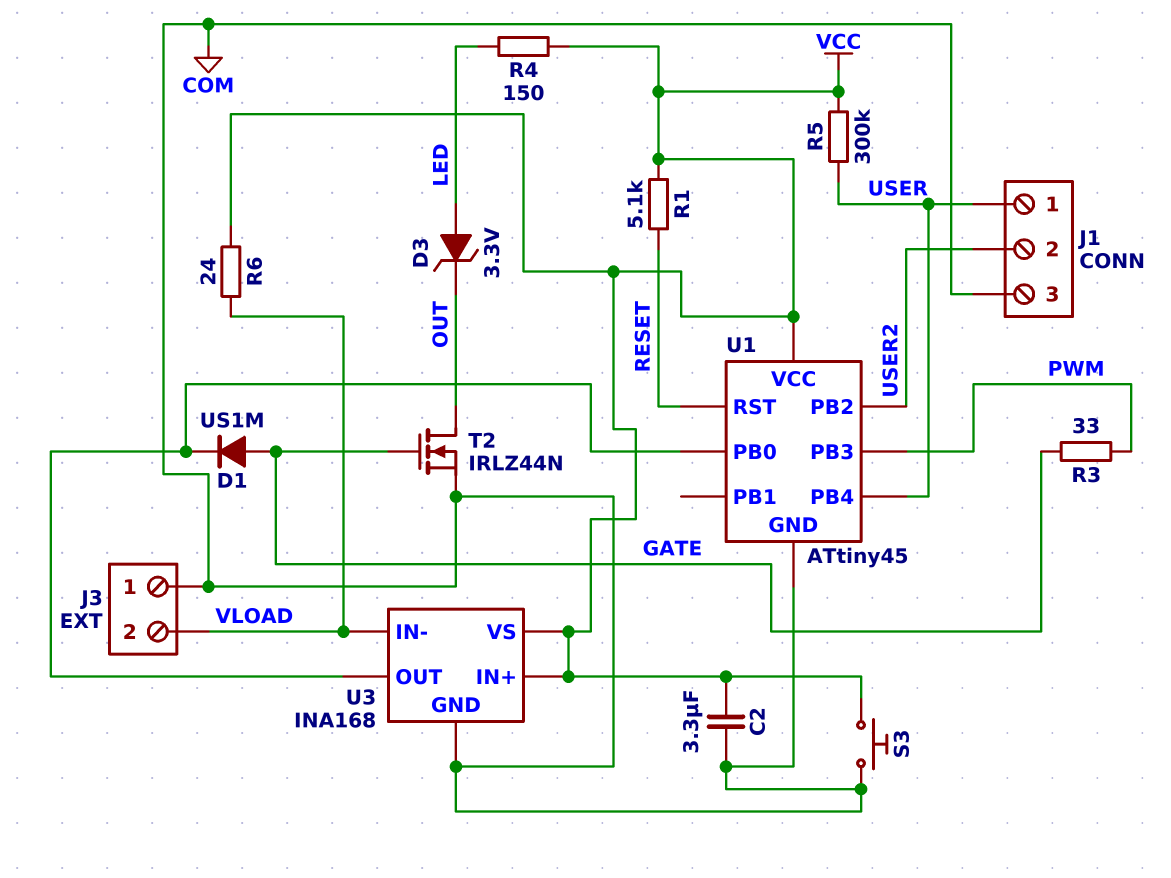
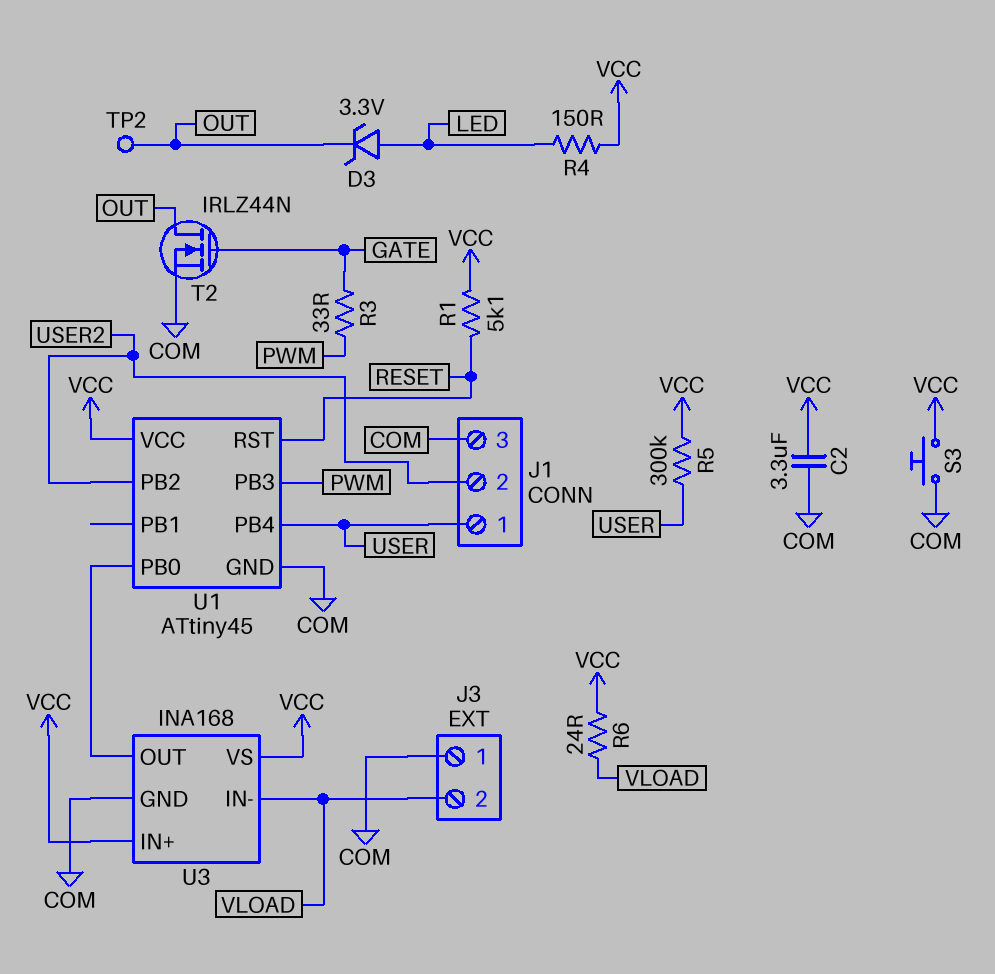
D1: diode US1M (A GATE, K U1/PB0) -> none
TP2: none -> test point (OUT)

